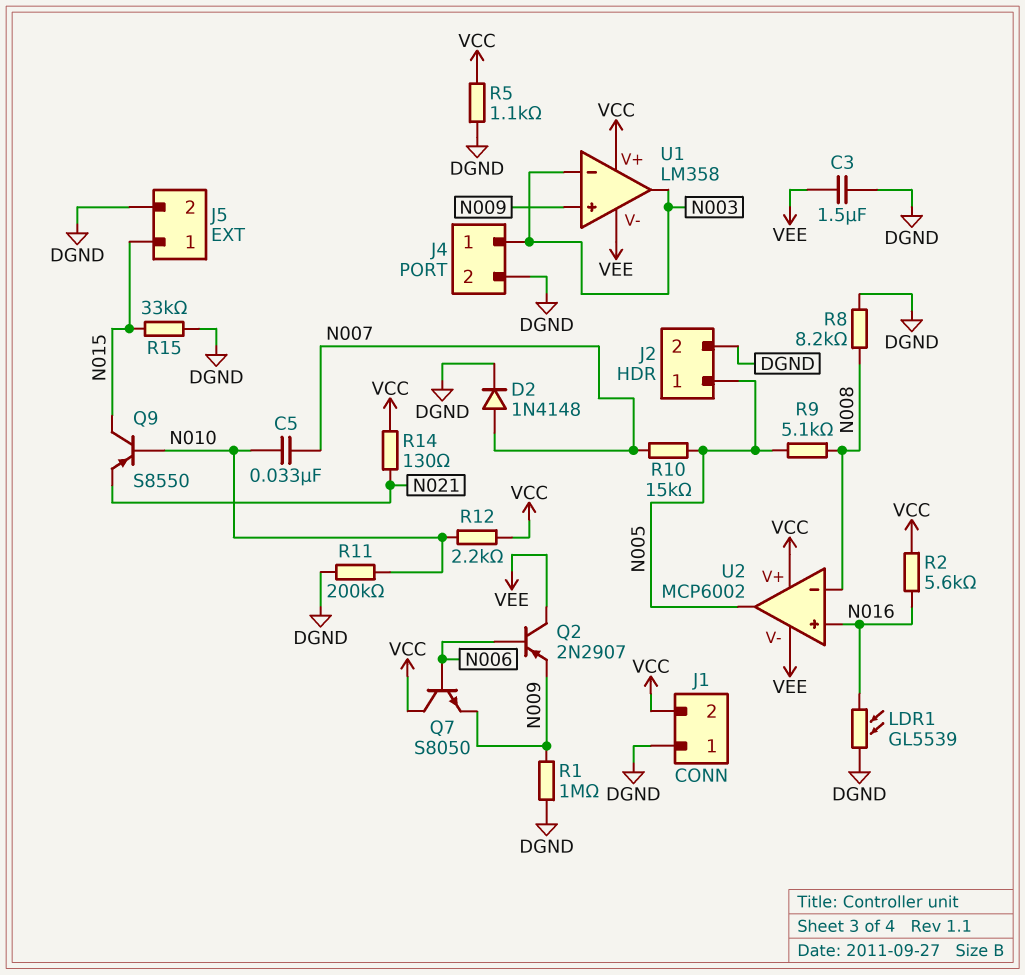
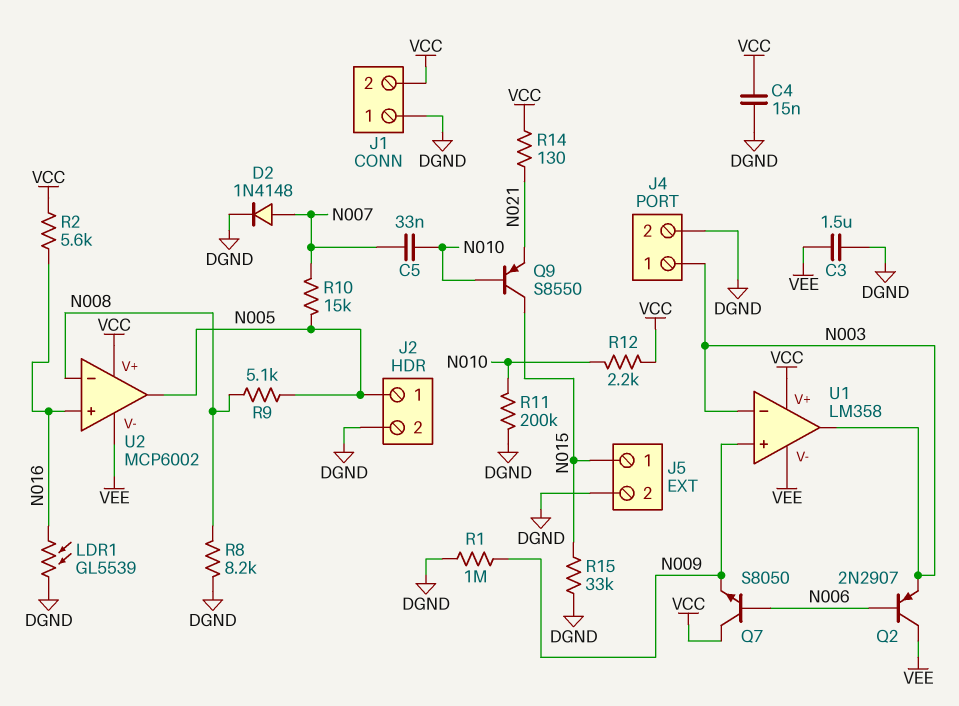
C4: none -> 15nF (DGND, VCC)
Q2: PNP 2N2907 (B N006, C VEE, E N009) -> PNP 2N2907 (B N006, C VEE, E N003)
R5: 1.1k (DGND, VCC) -> none

